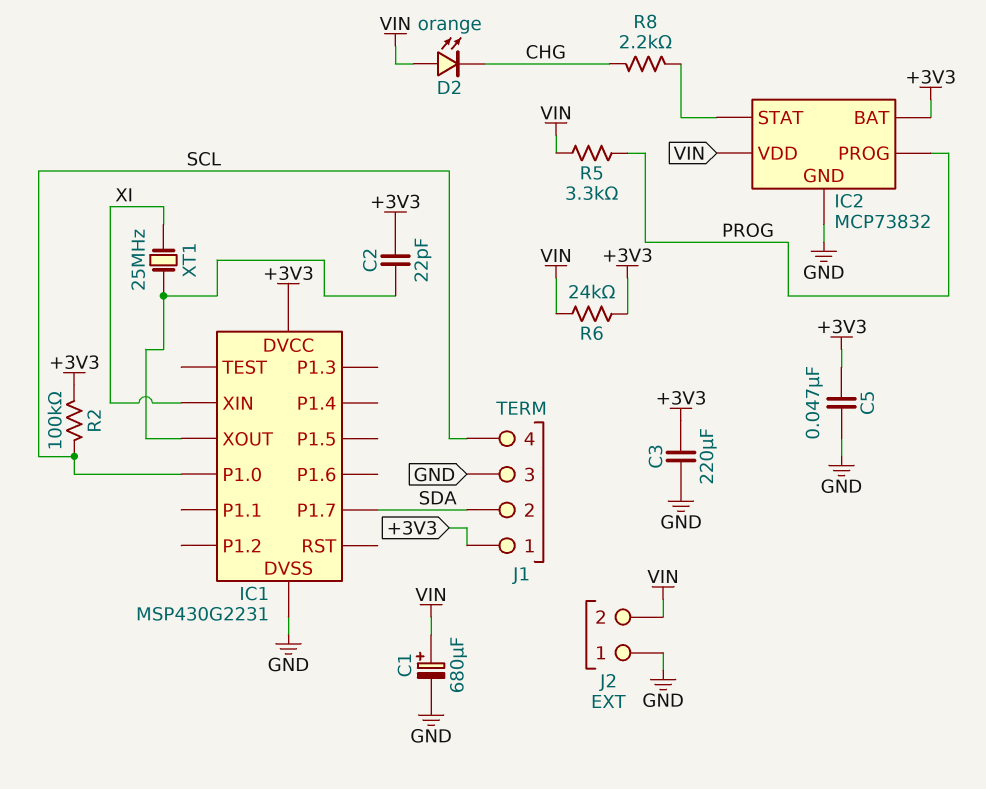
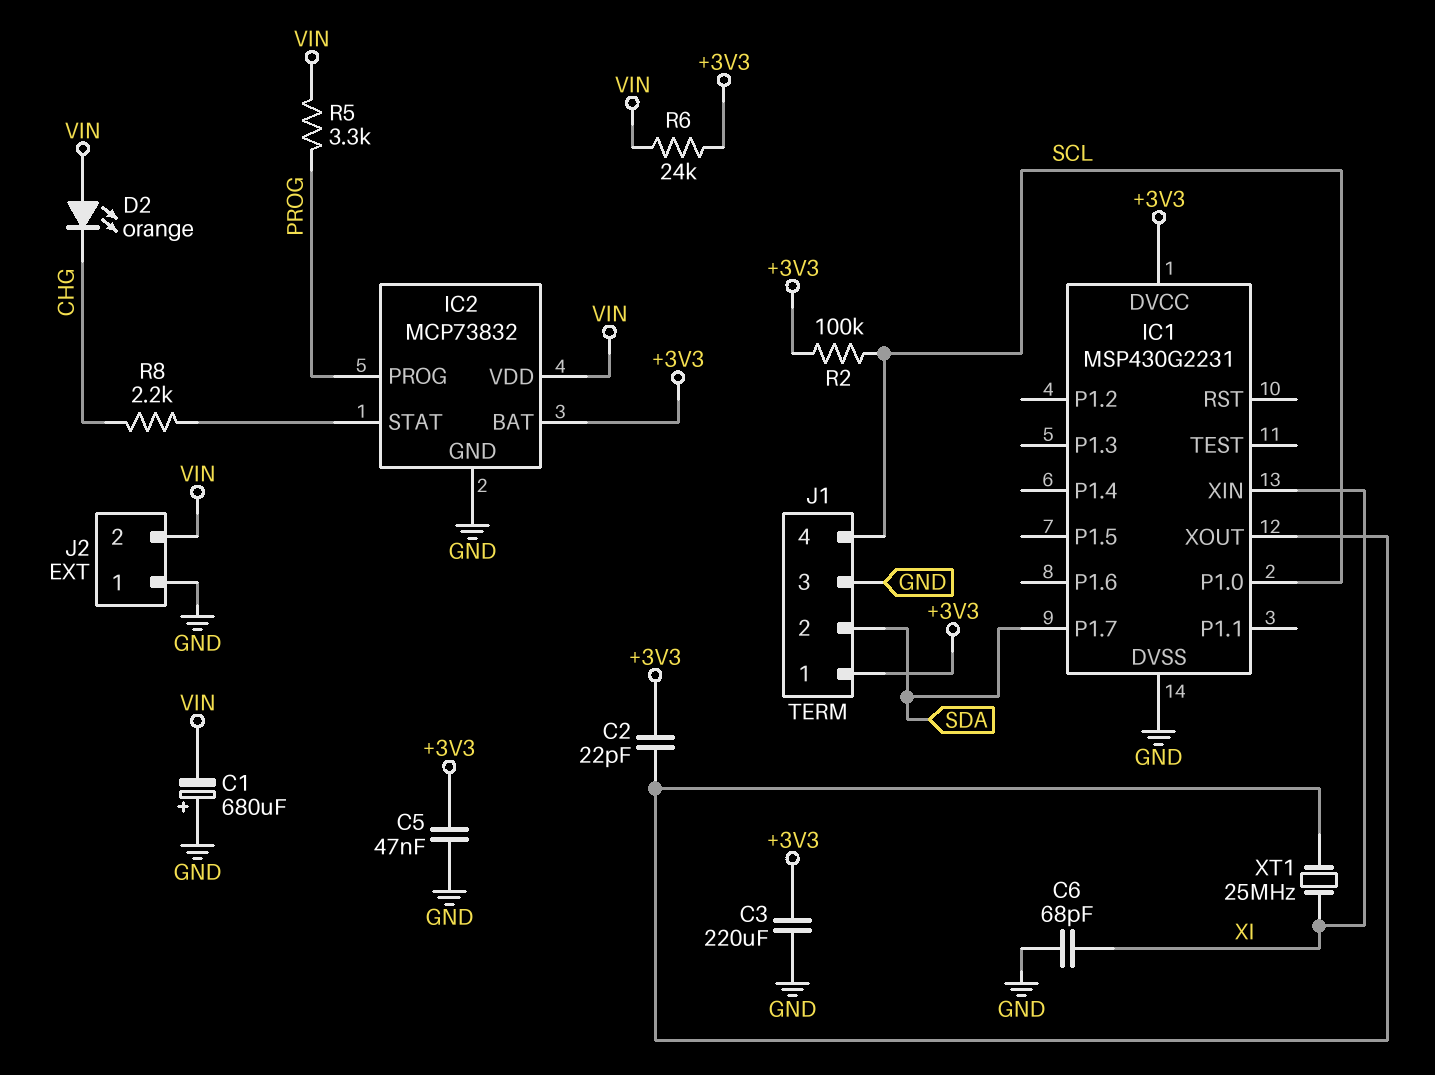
C1: 680uF (plus VIN, minus GND) -> 680uF (plus GND, minus VIN)
C6: none -> 68pF (GND, XI)

